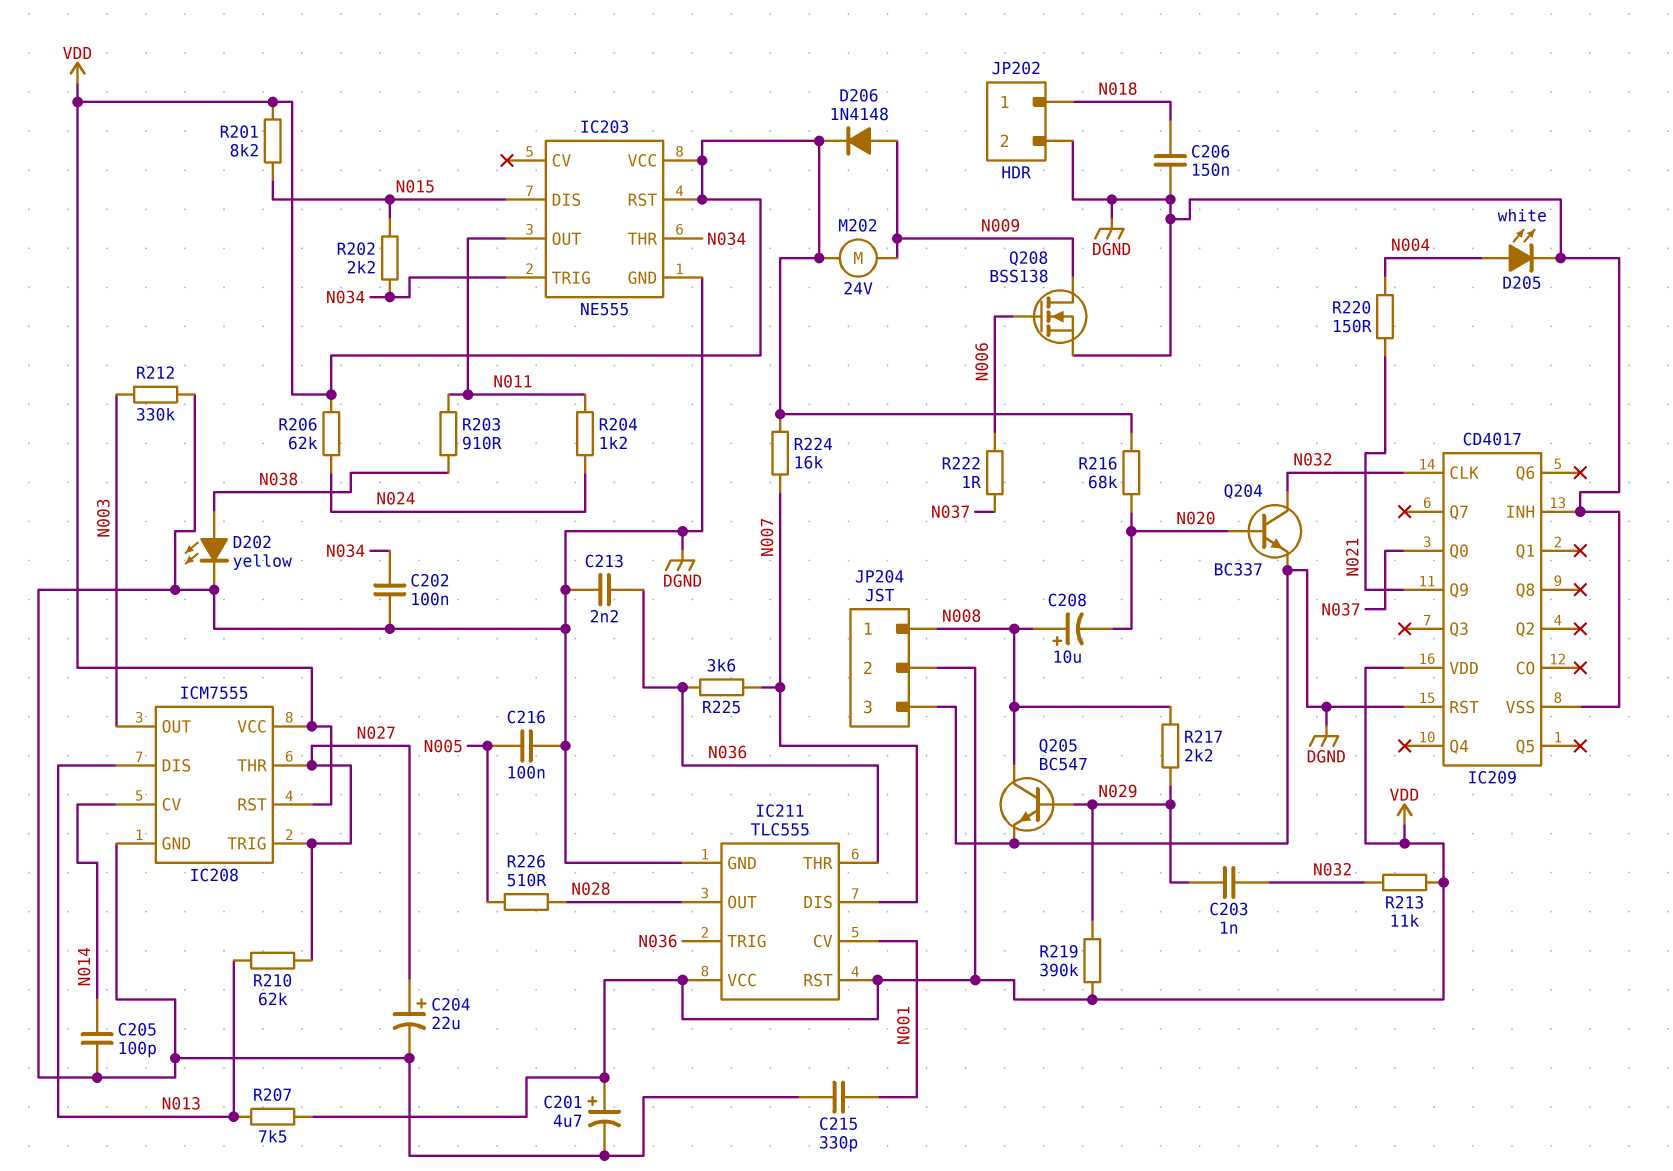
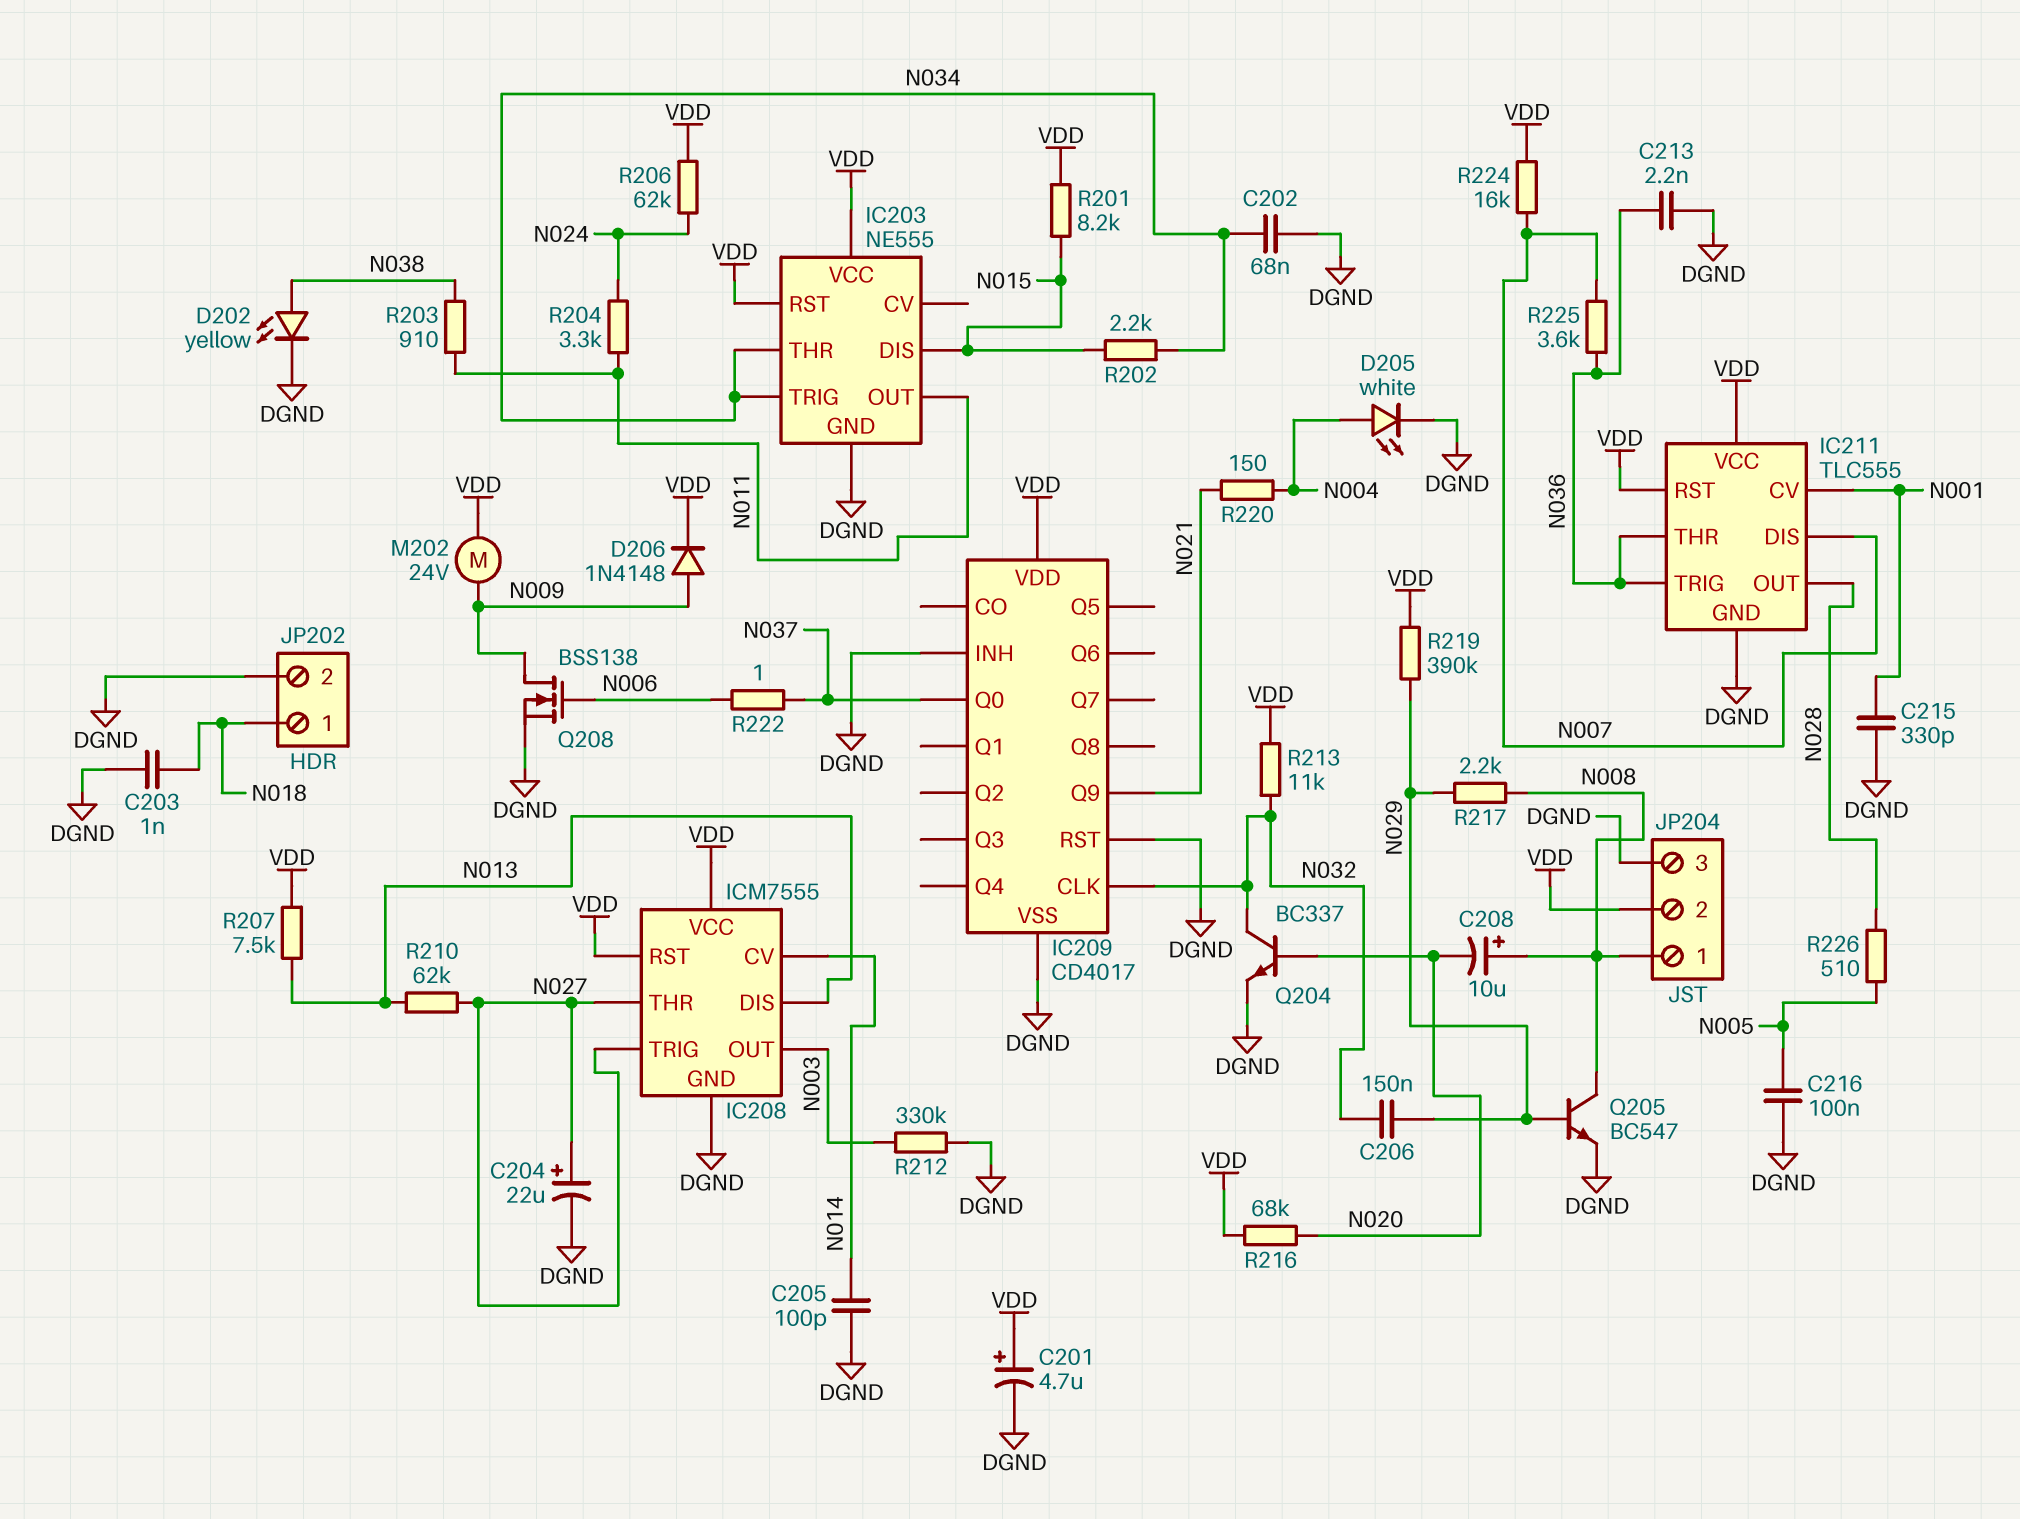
C202: 100nF (DGND, N034) -> 68nF (DGND, N034)
C203: 1nF (N029, N032) -> 1nF (DGND, N018)
C206: 150nF (DGND, N018) -> 150nF (N029, N032)
R204: 1.2k (N011, N024) -> 3.3k (N011, N024)

